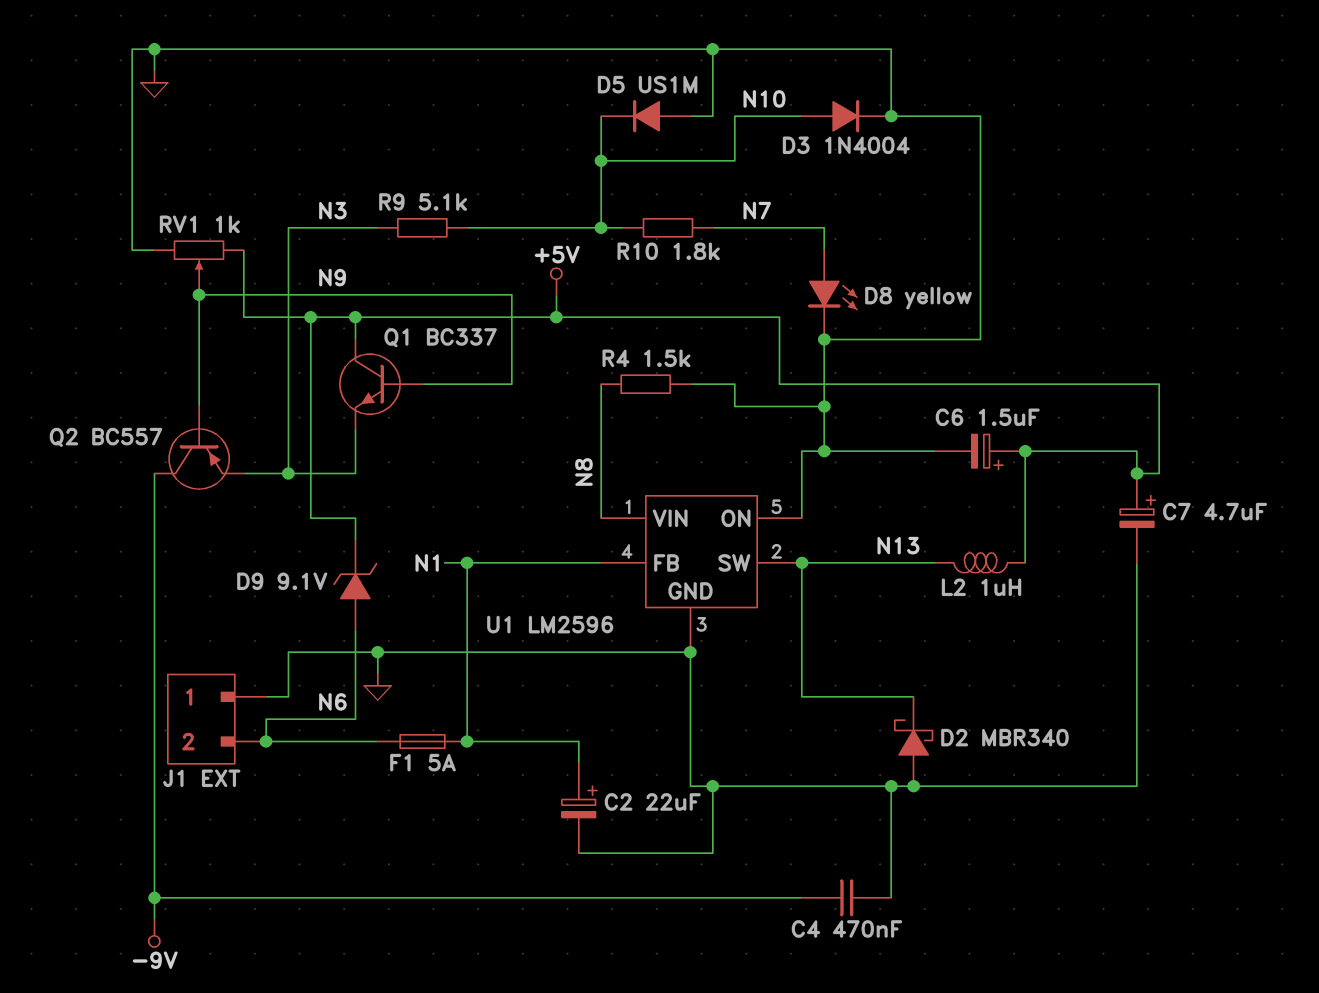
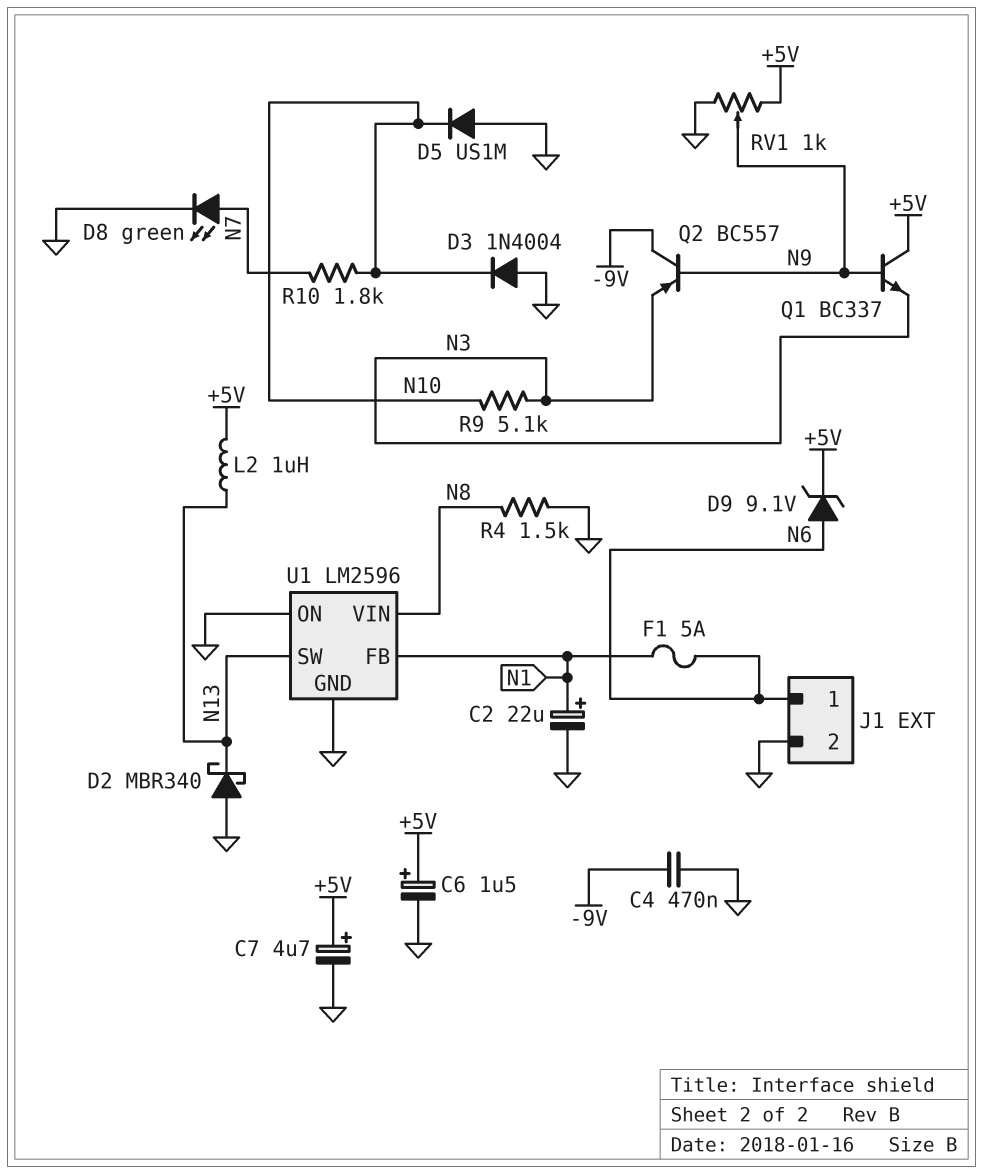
D3: diode 1N4004 (A N10, K GND) -> diode 1N4004 (A GND, K N10)
D8: LED yellow (A N7, K GND) -> LED green (A N7, K GND)
J1 pin 1: GND -> N6
J1 pin 2: N6 -> GND

